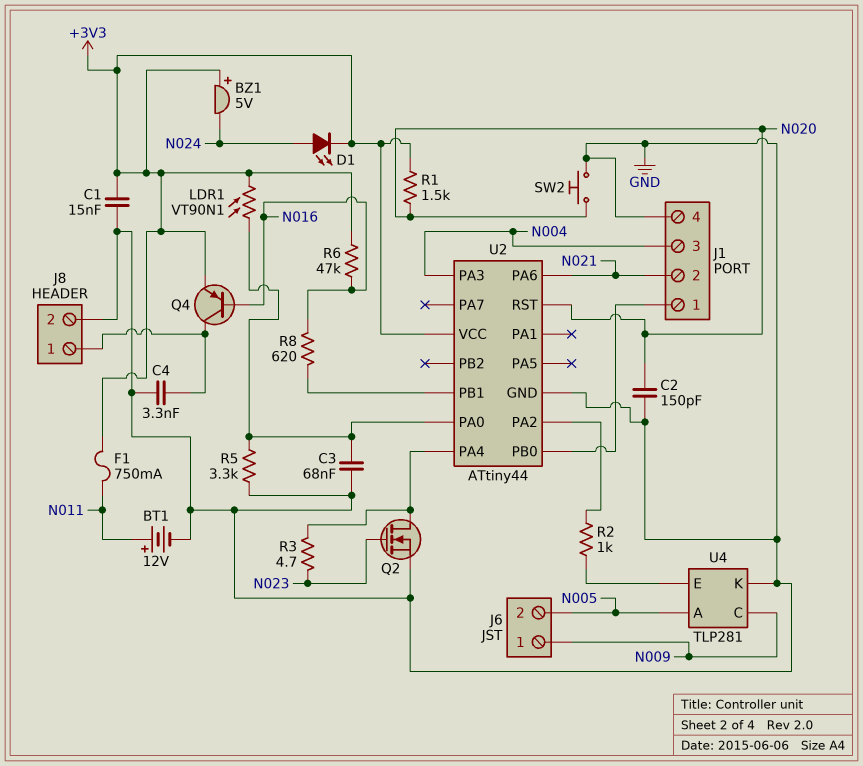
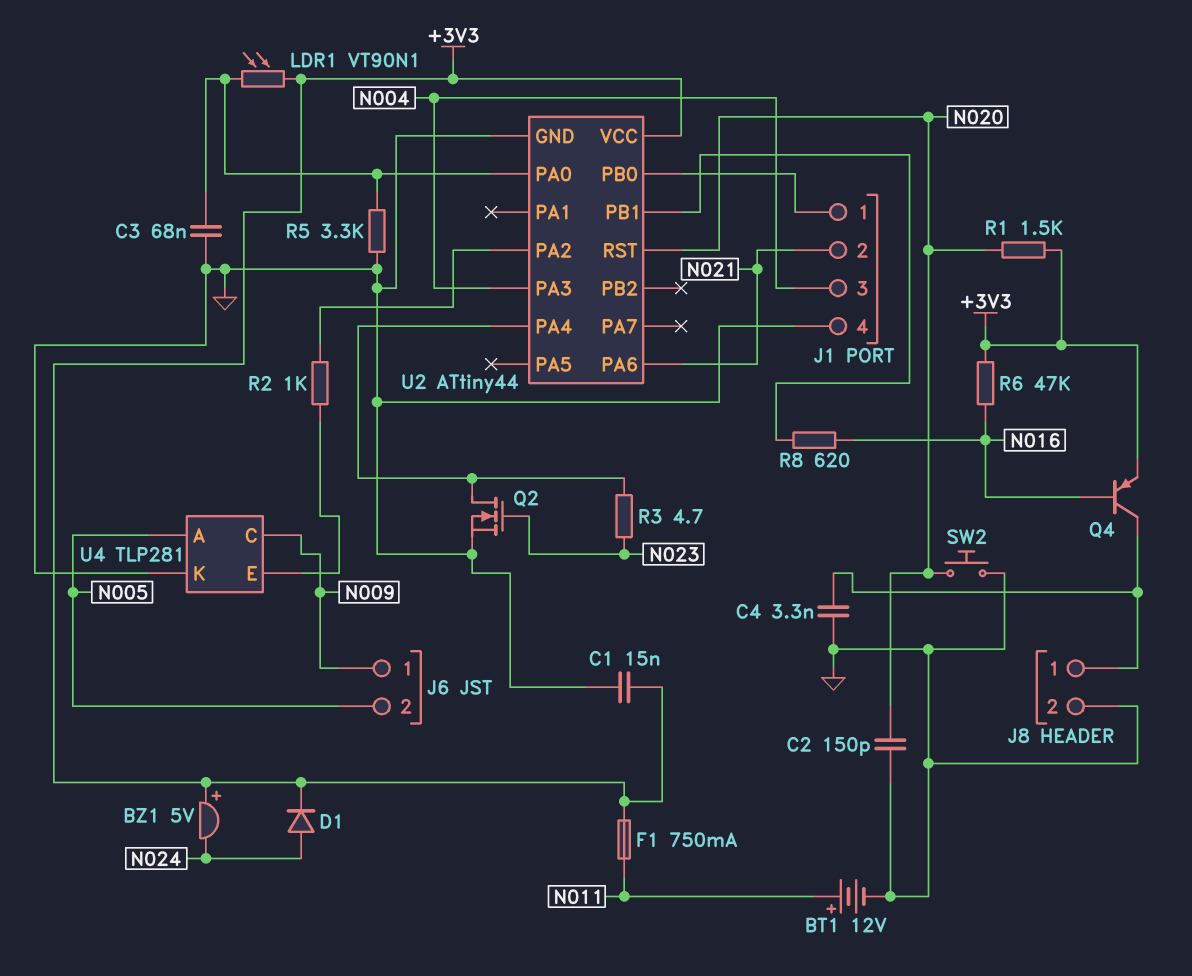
D1: LED (A N024, K +3V3) -> diode (A N024, K +3V3)

